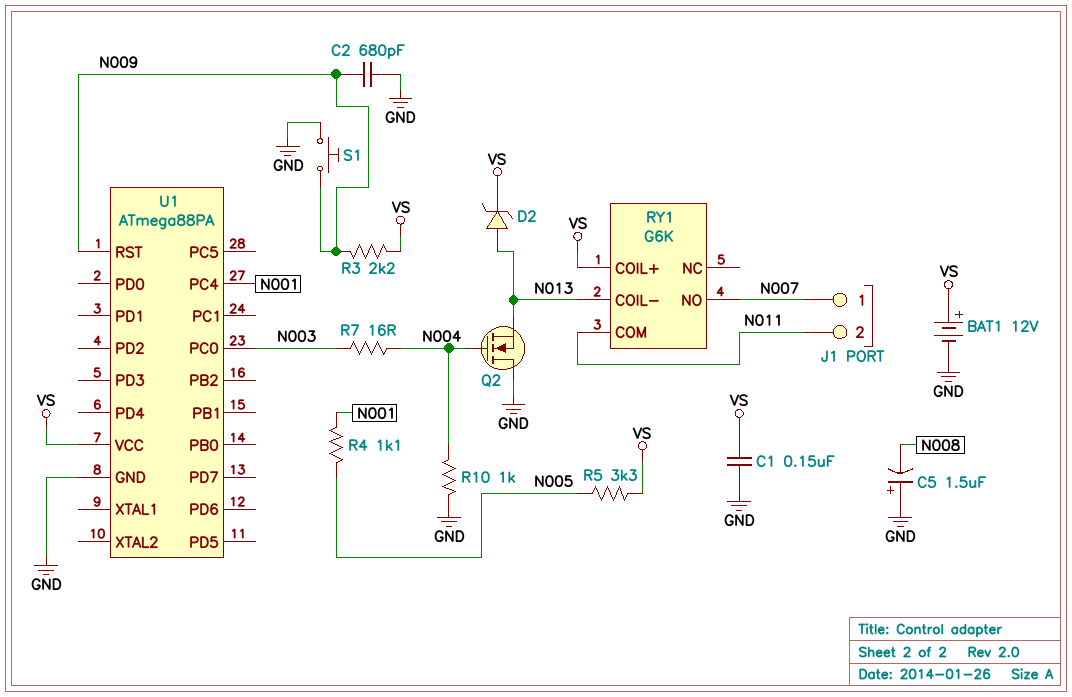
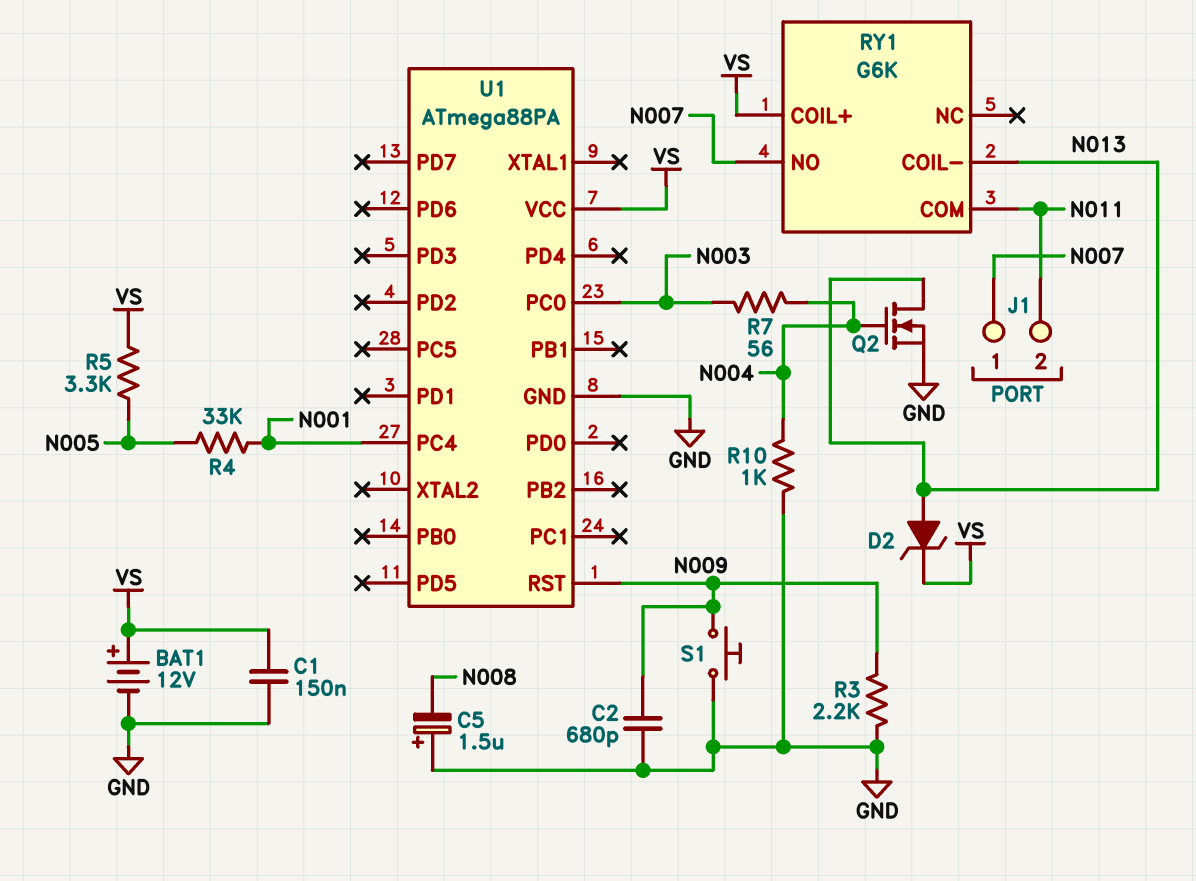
Q2: NMOS (G N004, D GND, S N013) -> NMOS (G N004, D N013, S GND)
R3: 2.2k (N009, VS) -> 2.2k (GND, N009)
R4: 1.1k (N001, N005) -> 33k (N001, N005)
R7: 16 (N003, N004) -> 56 (N003, N004)

